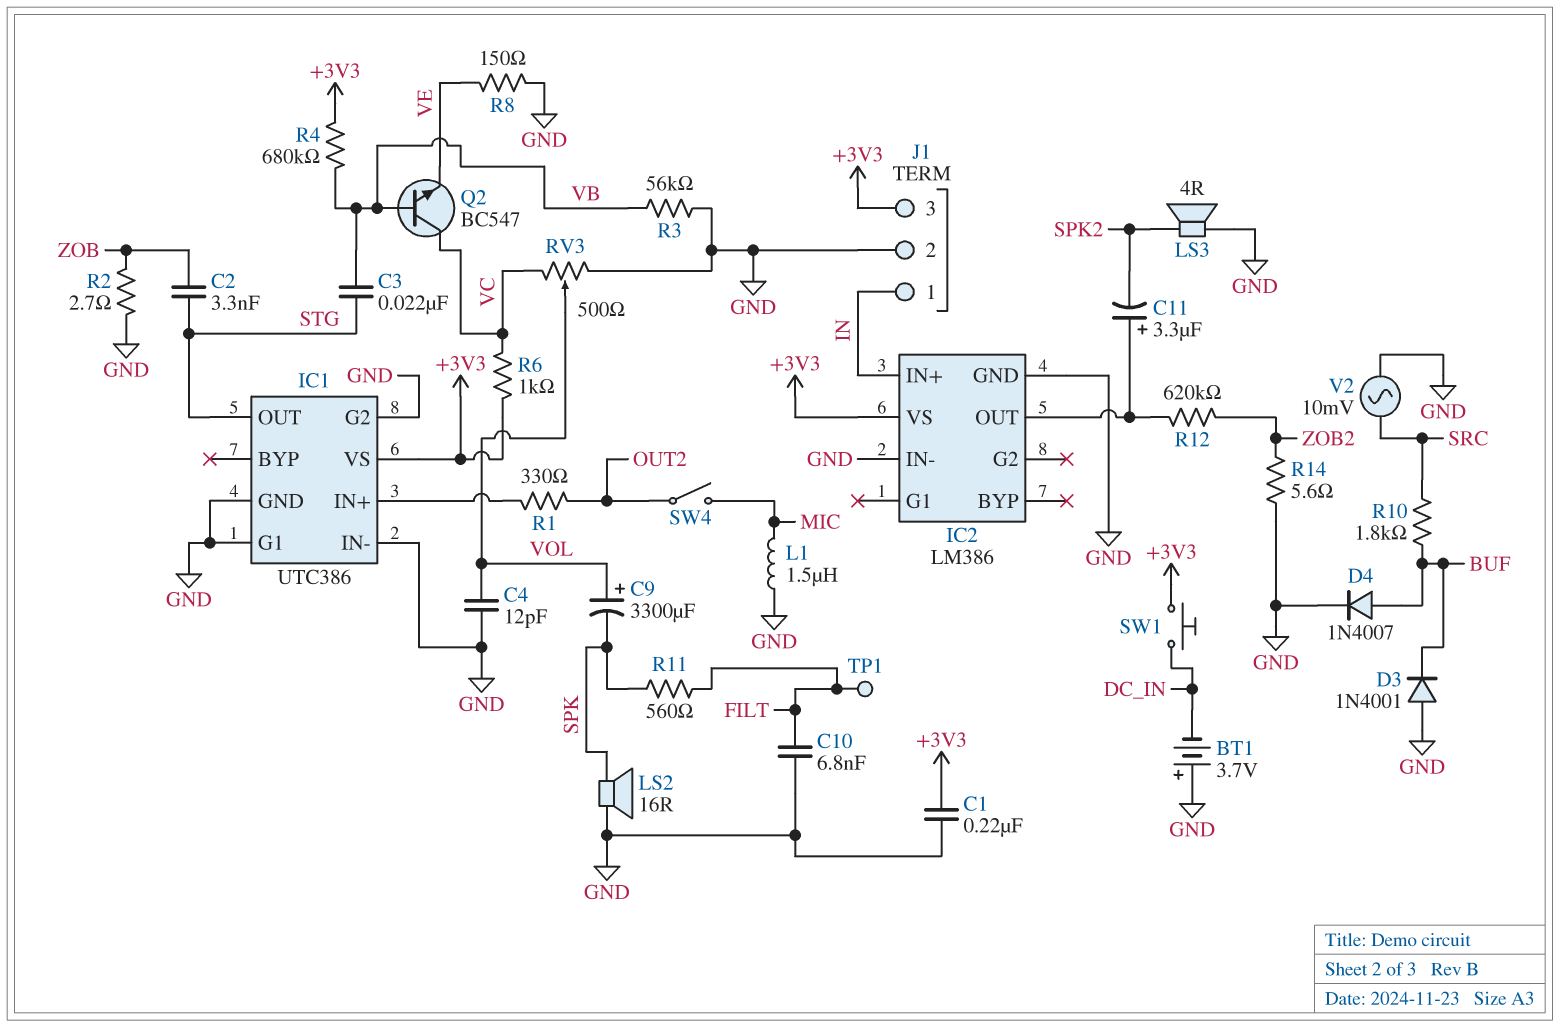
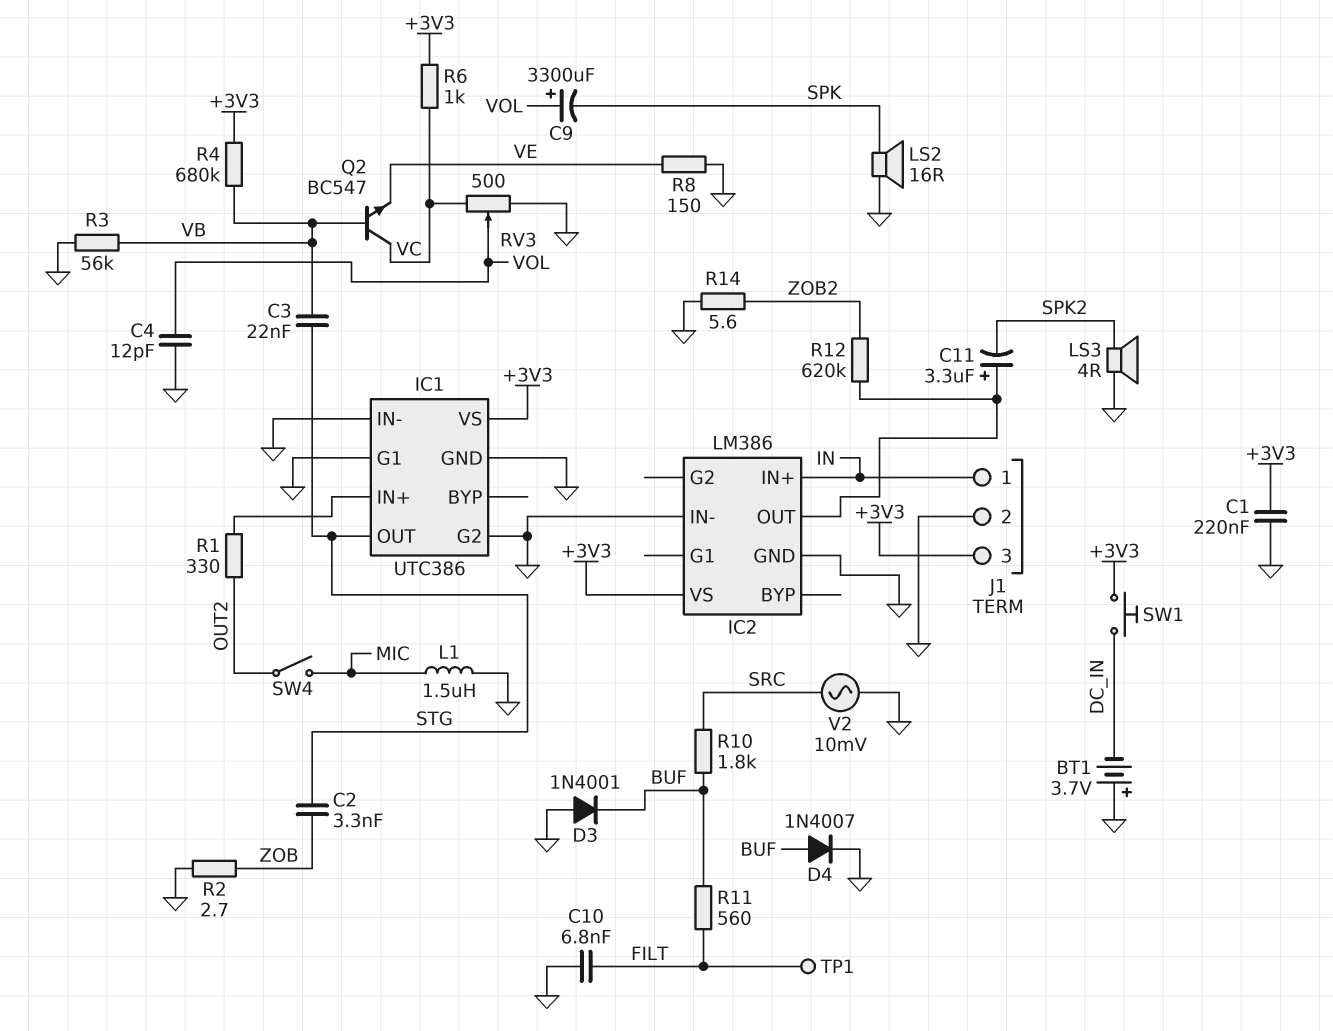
R11: 560 (FILT, SPK) -> 560 (BUF, FILT)

